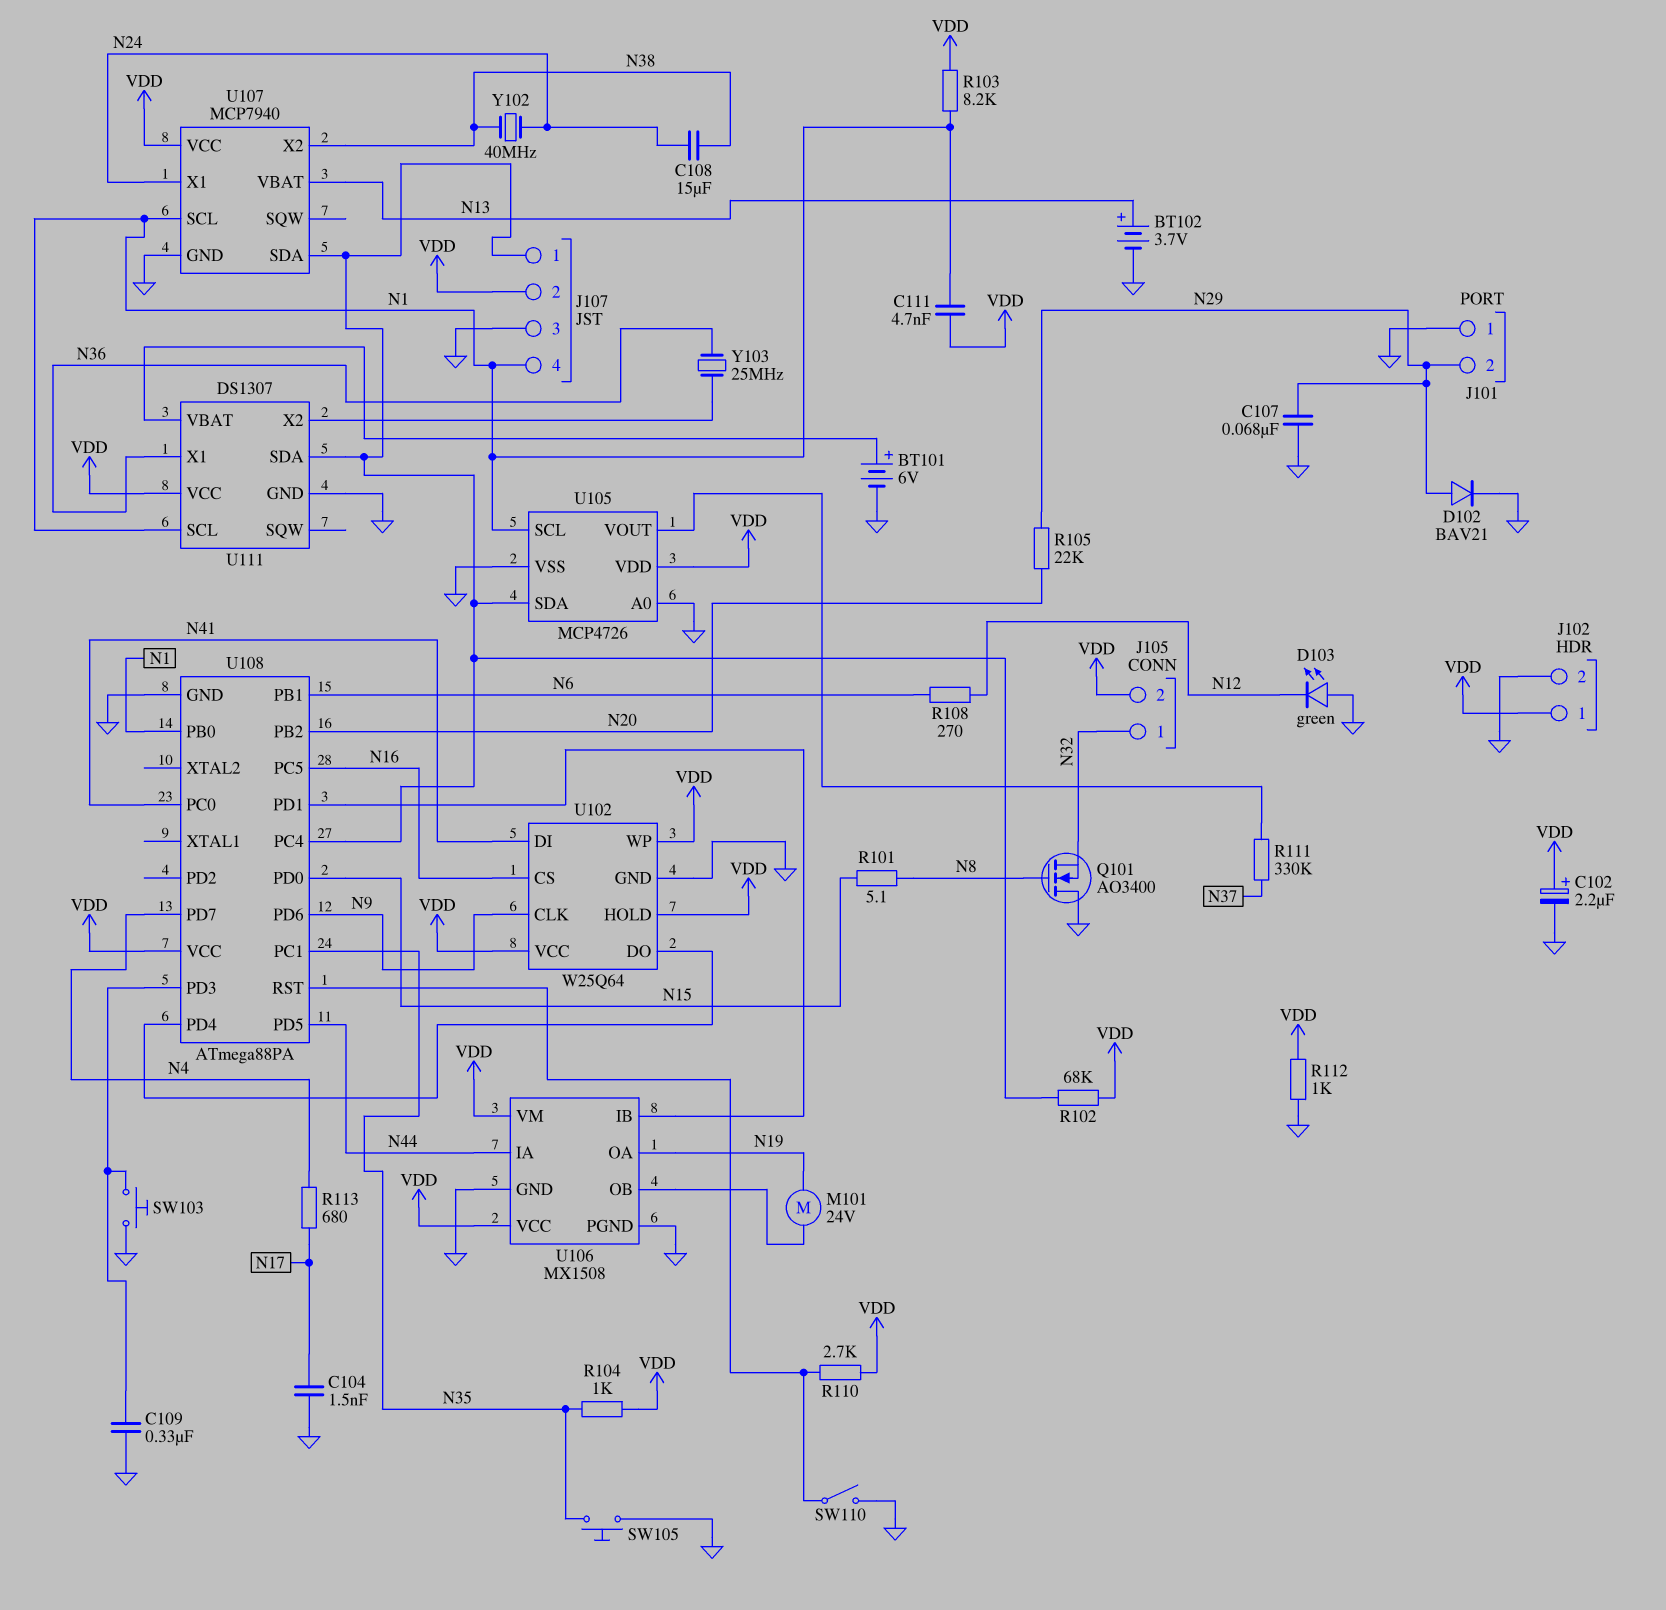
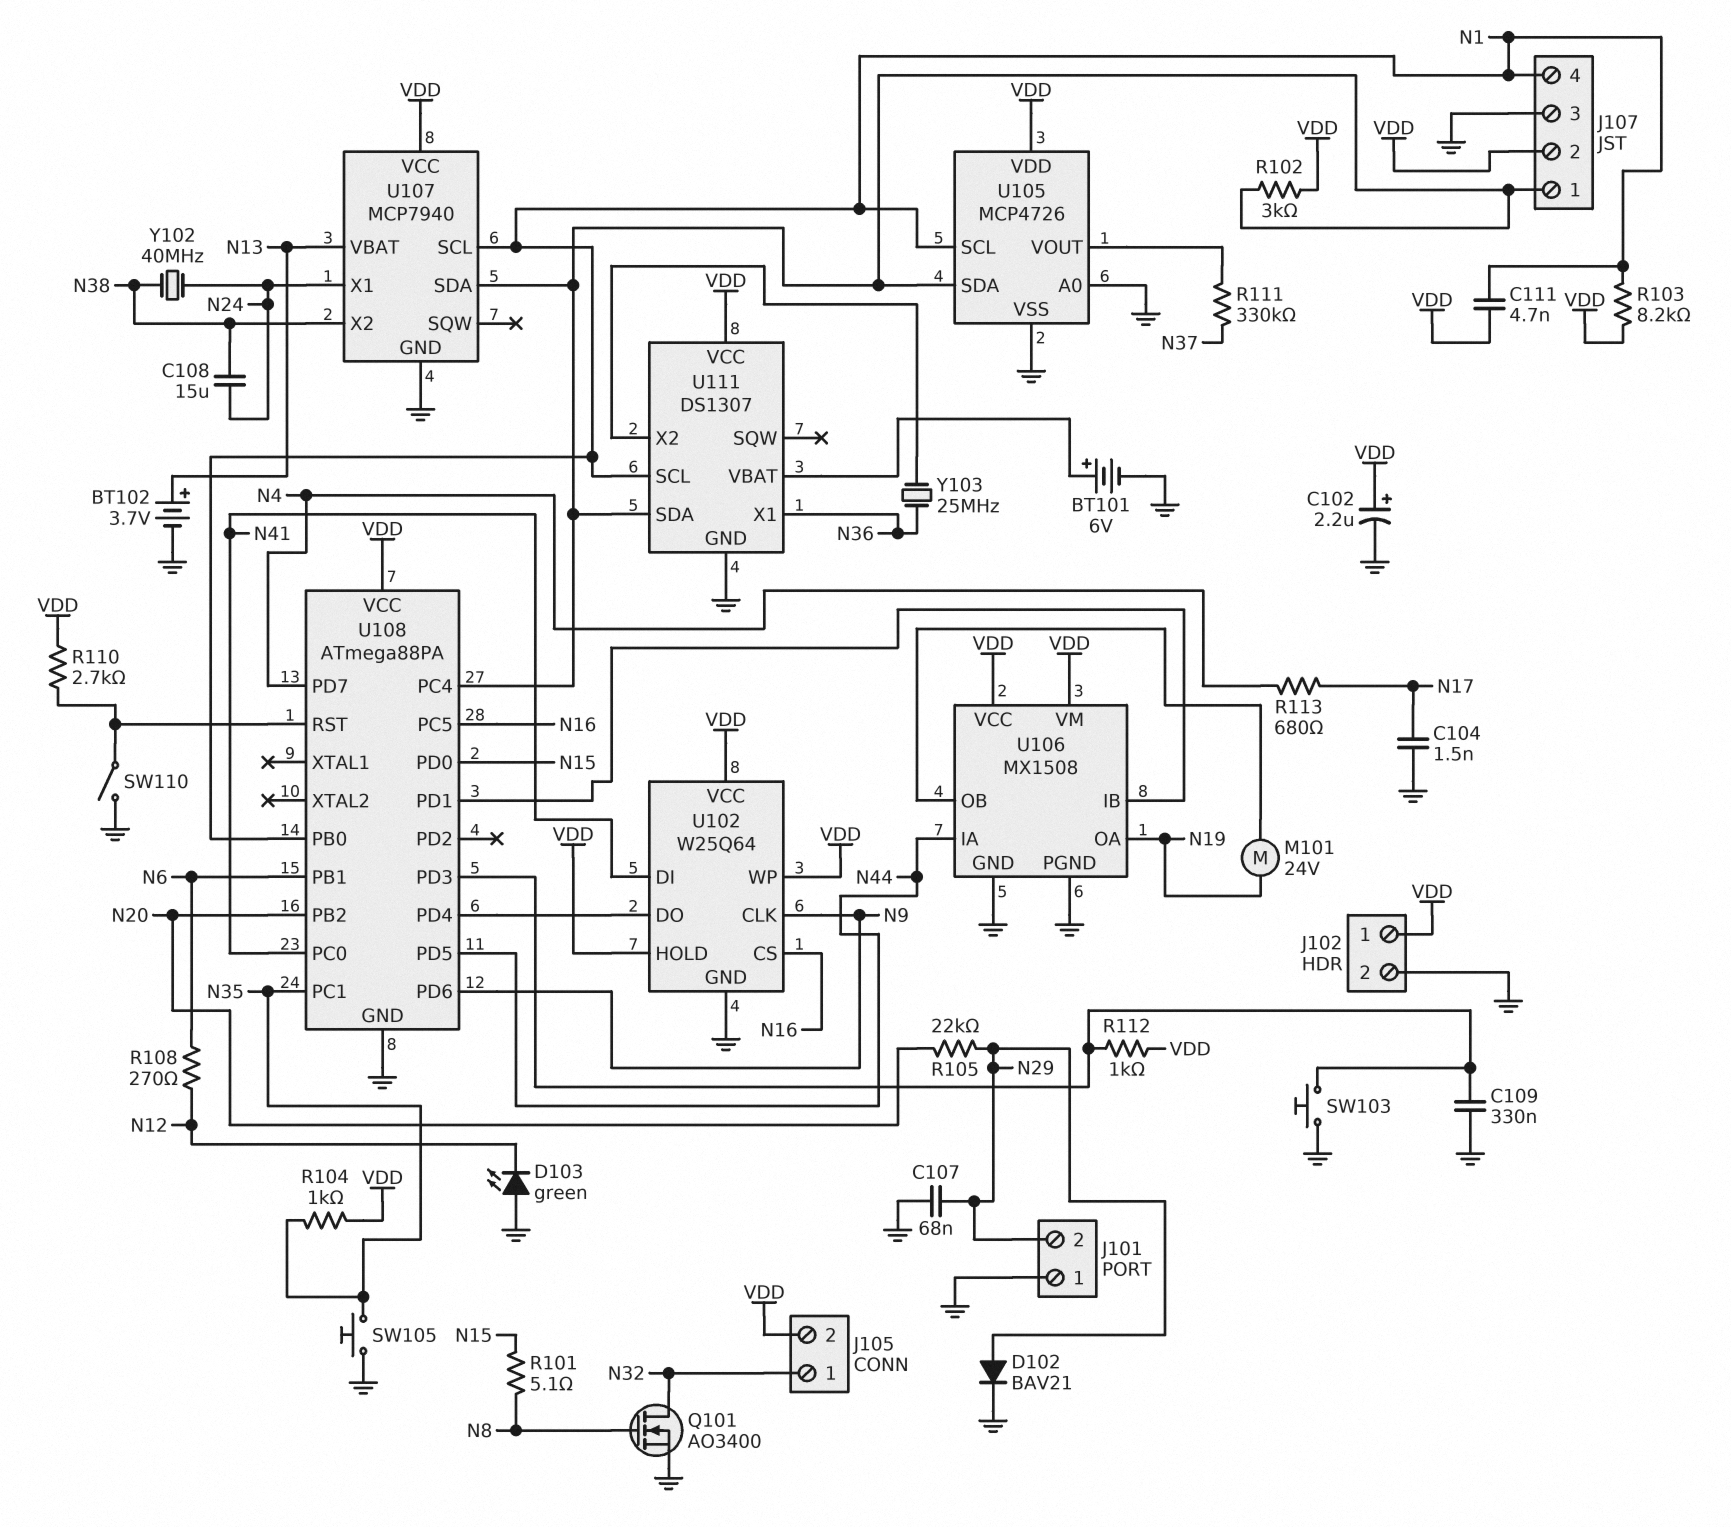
Q101: NMOS AO3400 (G N8, D GND, S N32) -> NMOS AO3400 (G N8, D N32, S GND)
R102: 68k (J107/1, VDD) -> 3k (J107/1, VDD)
R112: 1k (GND, VDD) -> 1k (U108/PD3, VDD)

